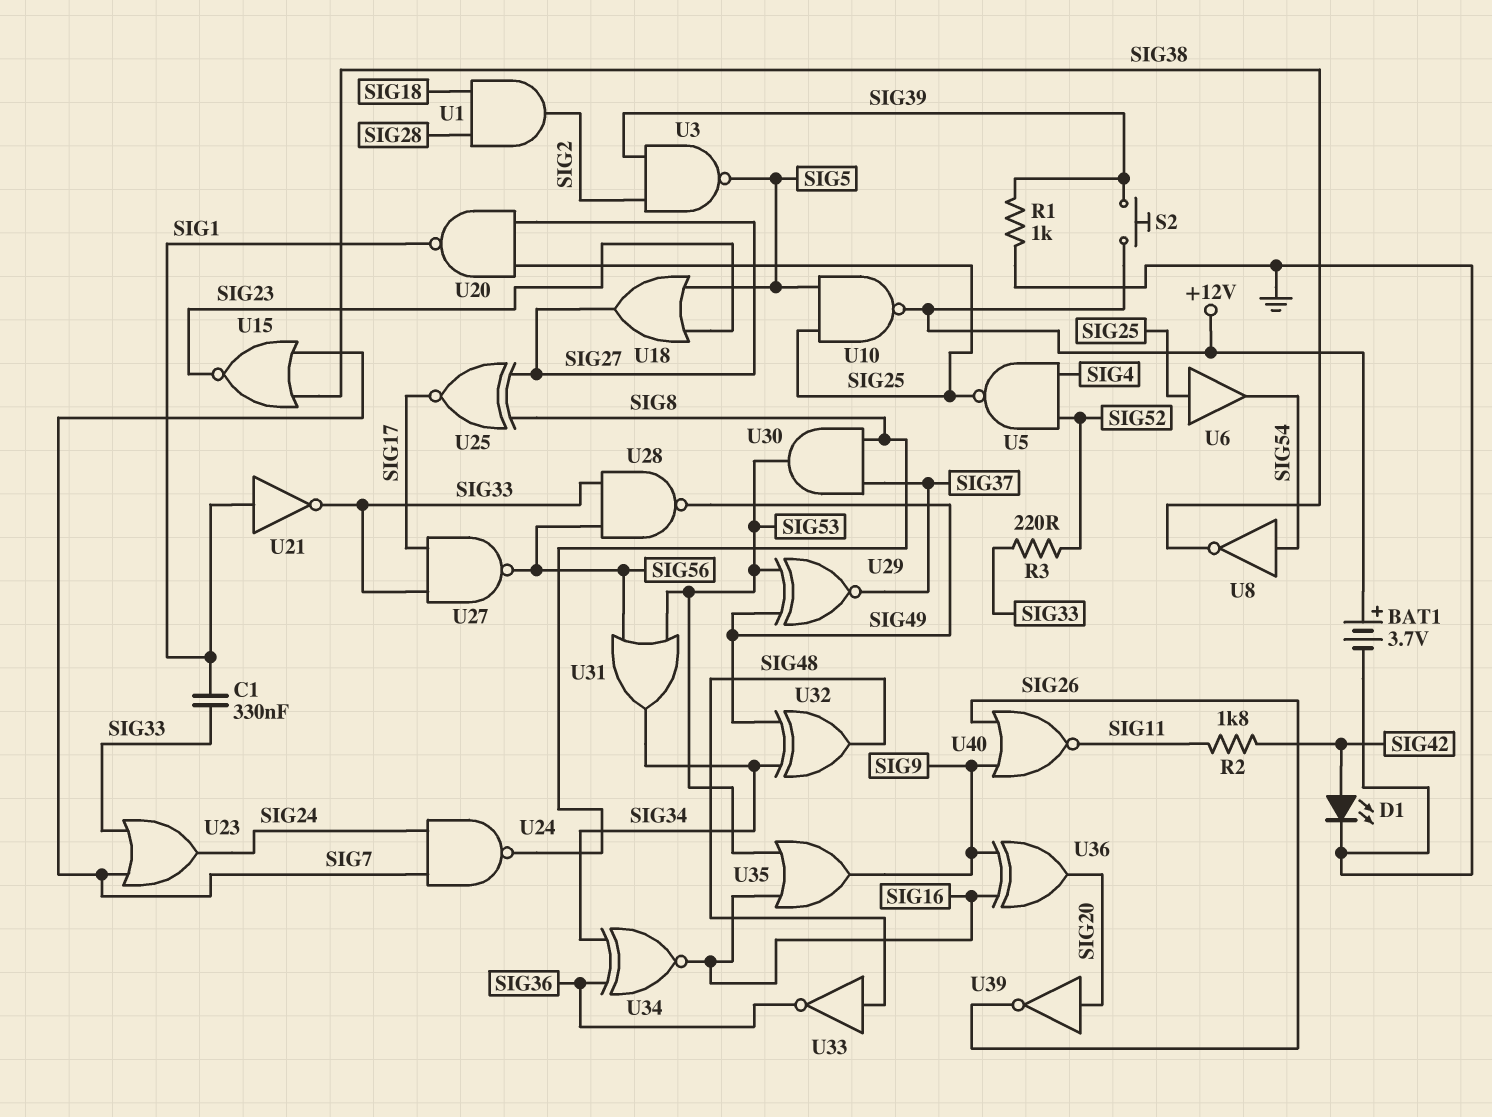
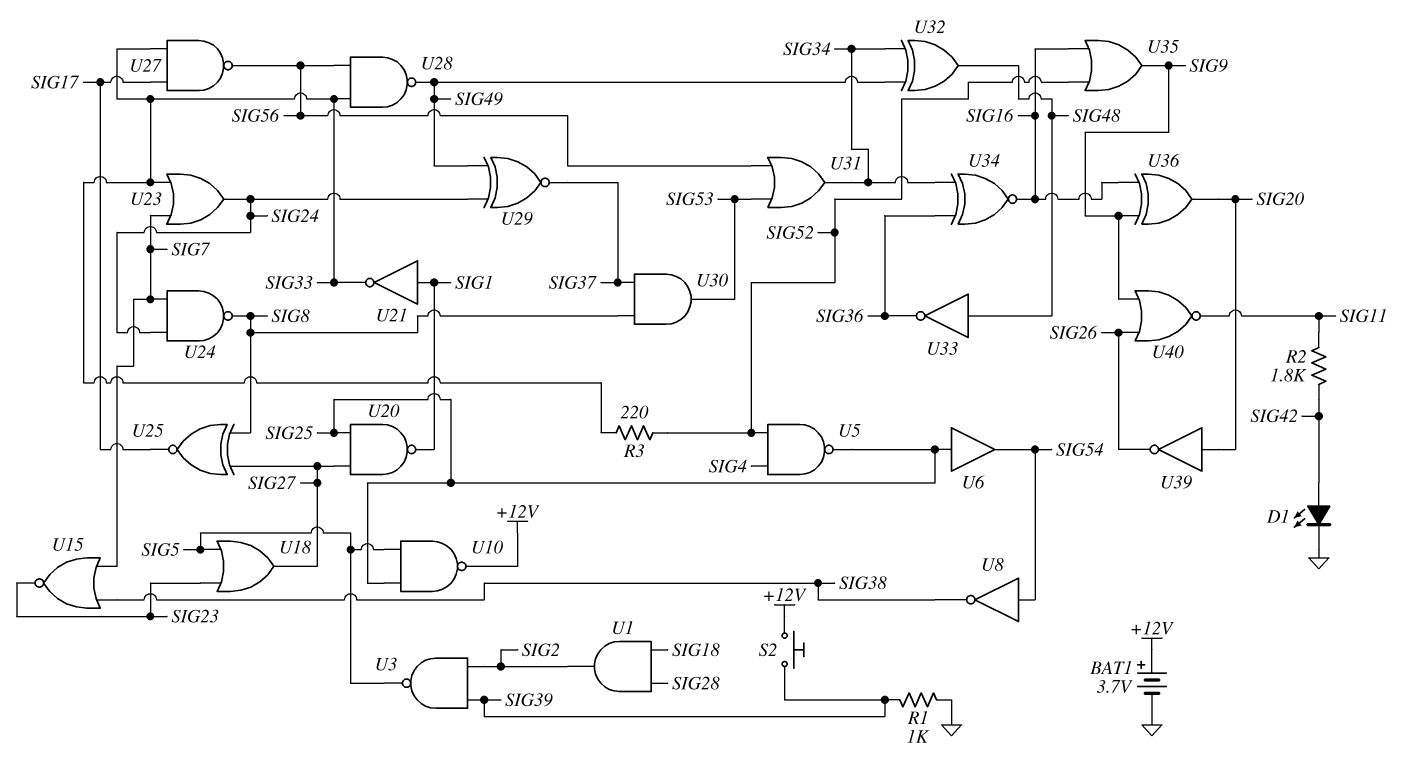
C1: 330nF (SIG1, SIG33) -> none
U29: XNOR (in SIG49, in SIG53, out SIG37) -> XNOR (in SIG24, in SIG49, out SIG37)
U35: OR (in SIG16, in SIG53, out SIG9) -> OR (in SIG16, in SIG52, out SIG9)

